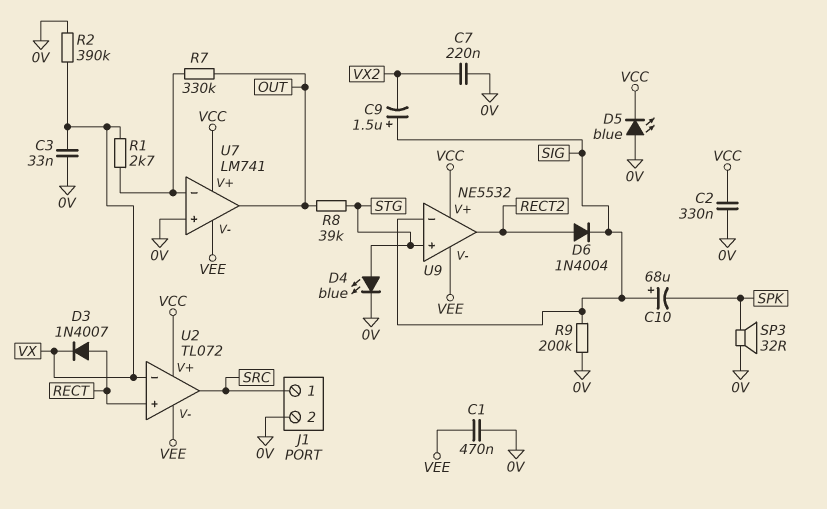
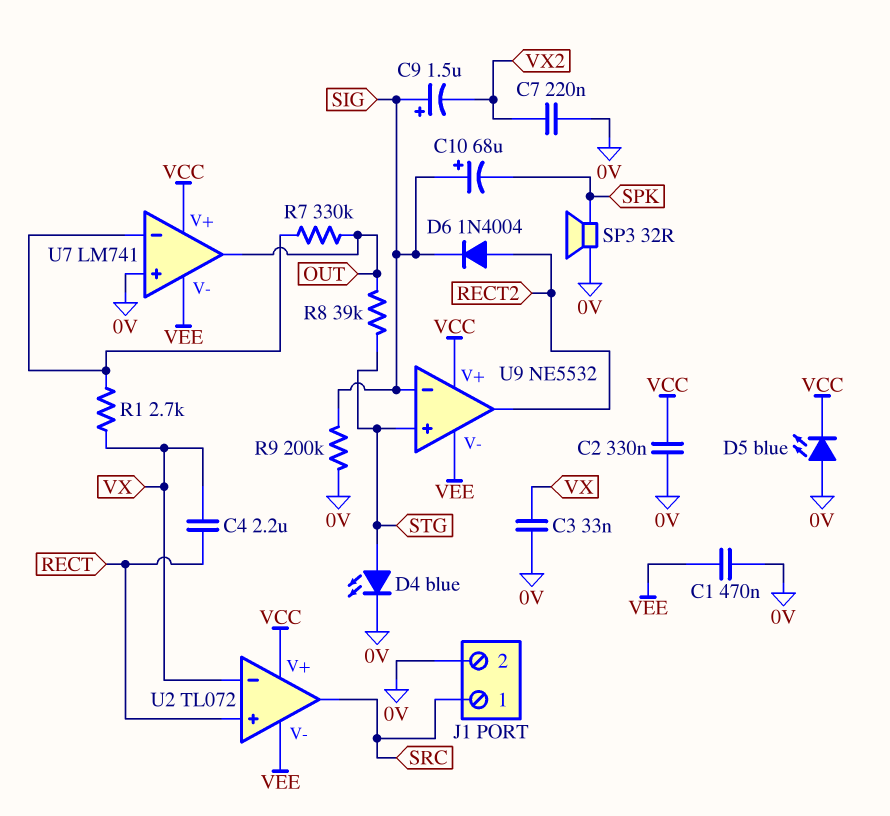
C4: none -> 2.2uF (RECT, VX)
D3: diode 1N4007 (A RECT, K VX) -> none
R2: 390k (0V, VX) -> none

